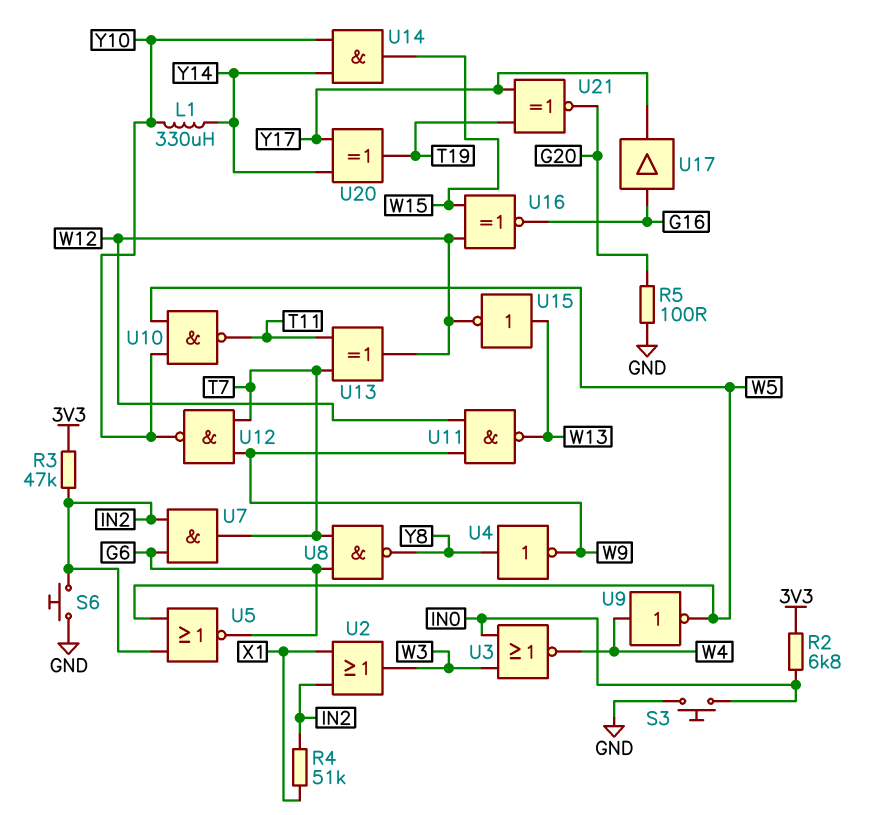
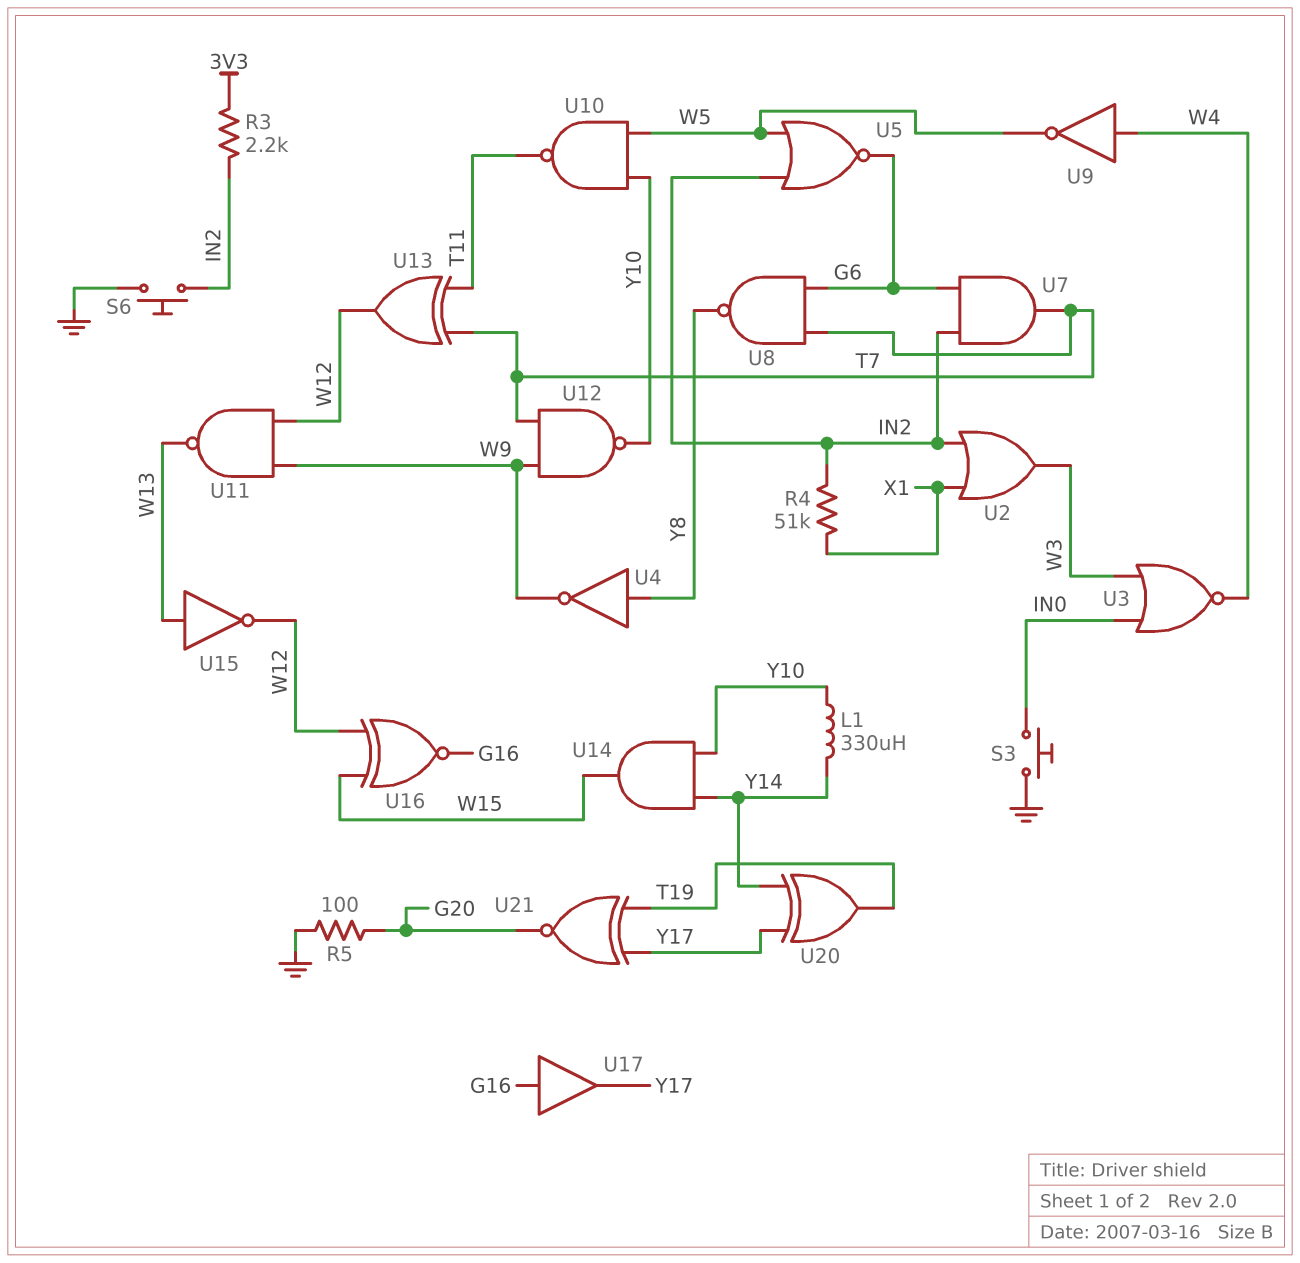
R2: 6.8k (3V3, IN0) -> none
R3: 47k (3V3, IN2) -> 2.2k (3V3, IN2)

